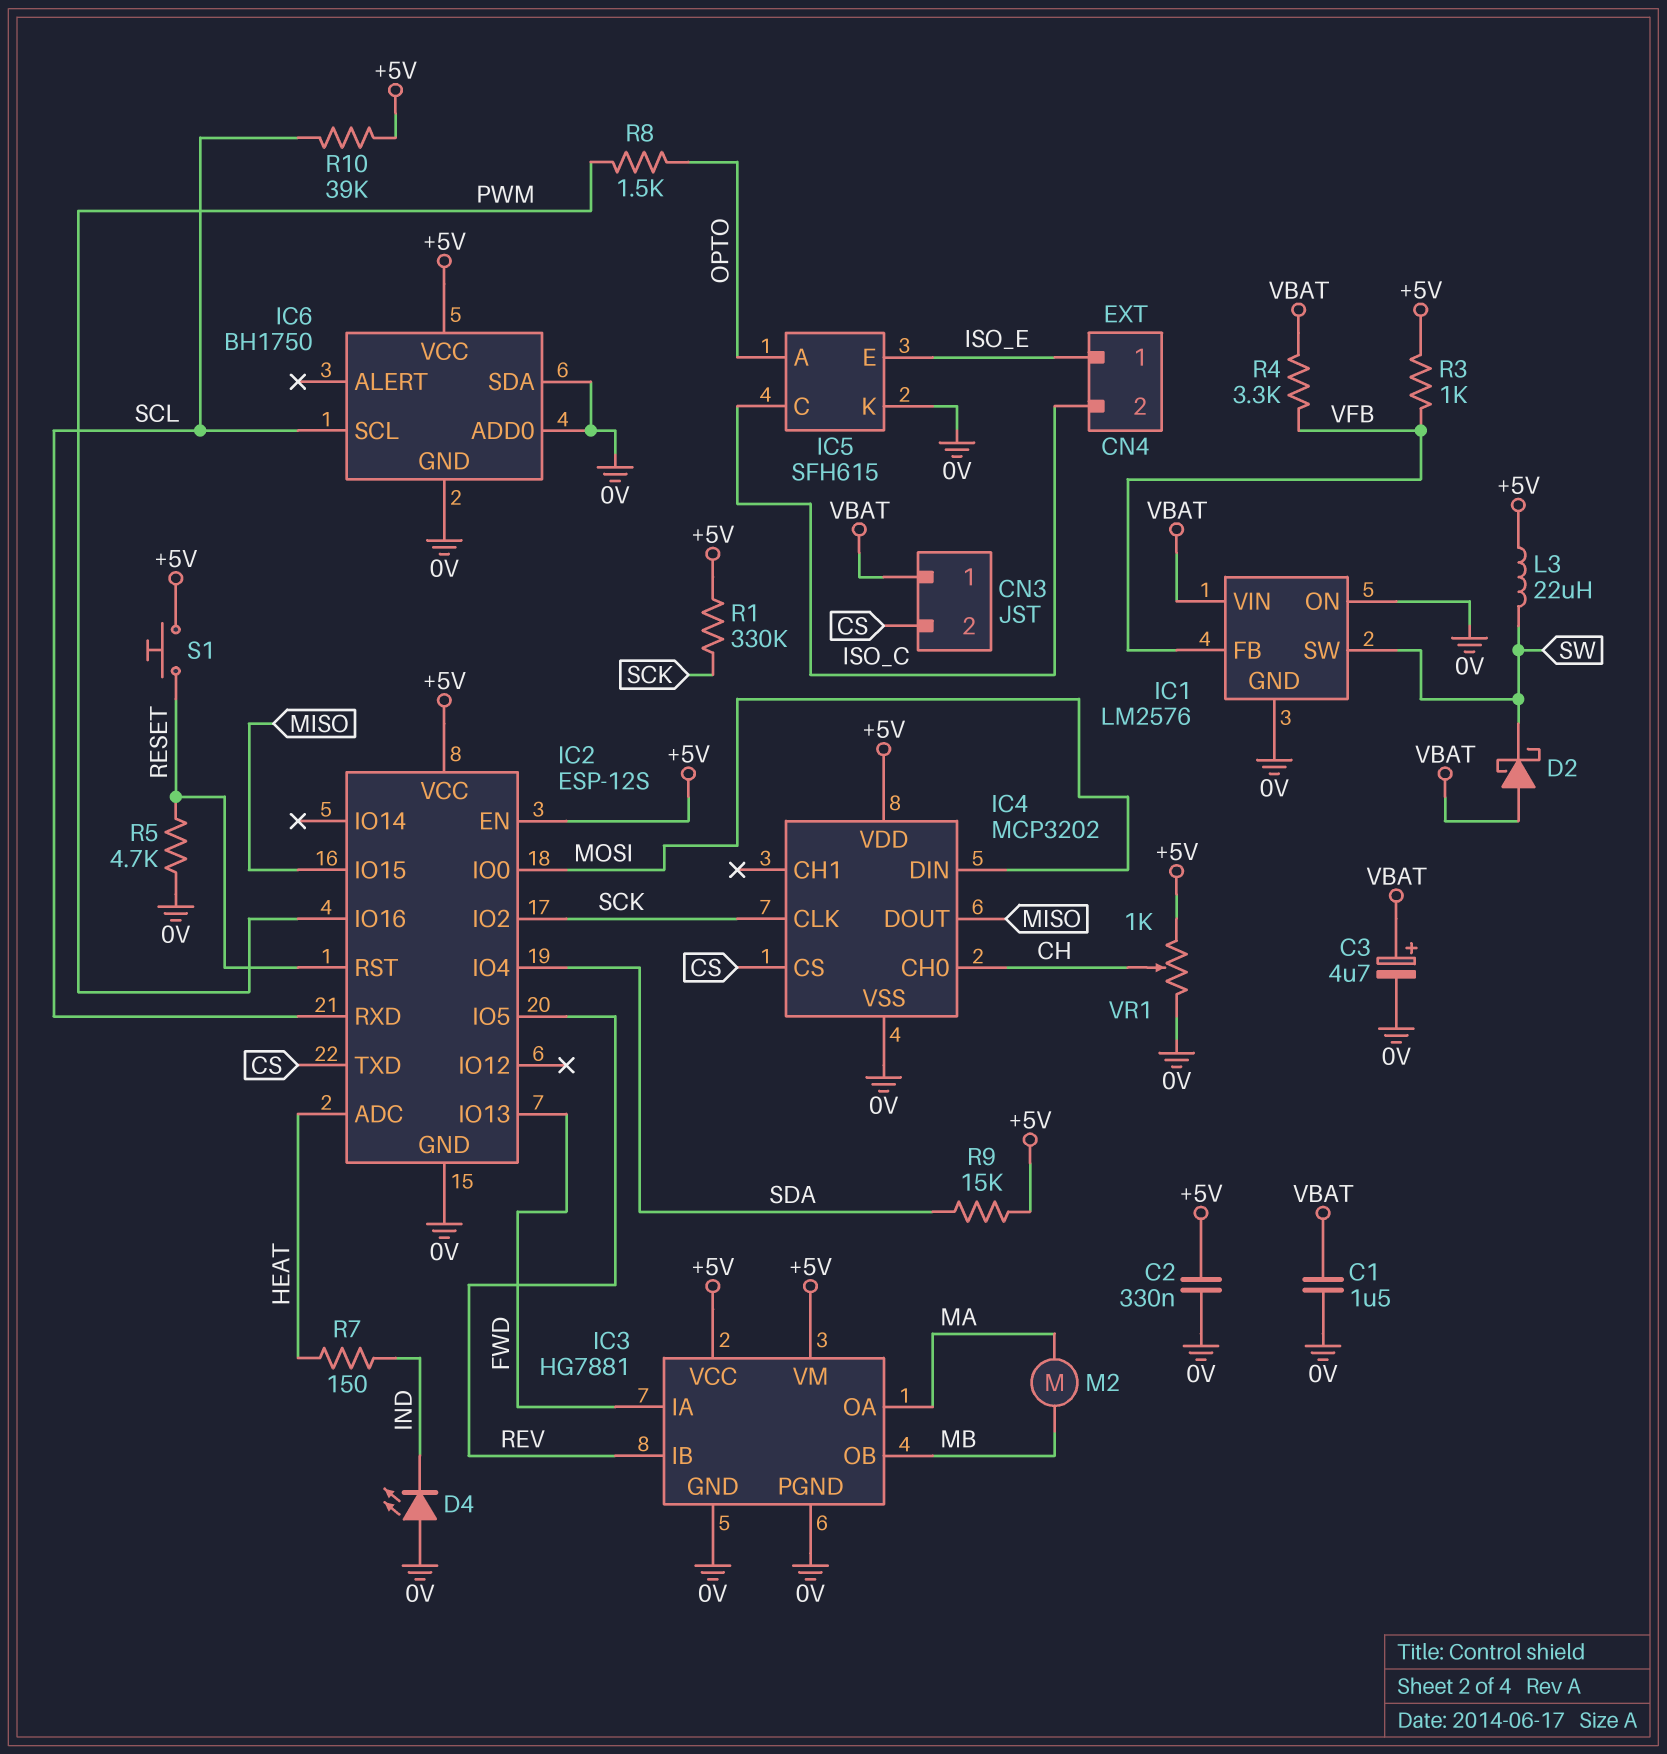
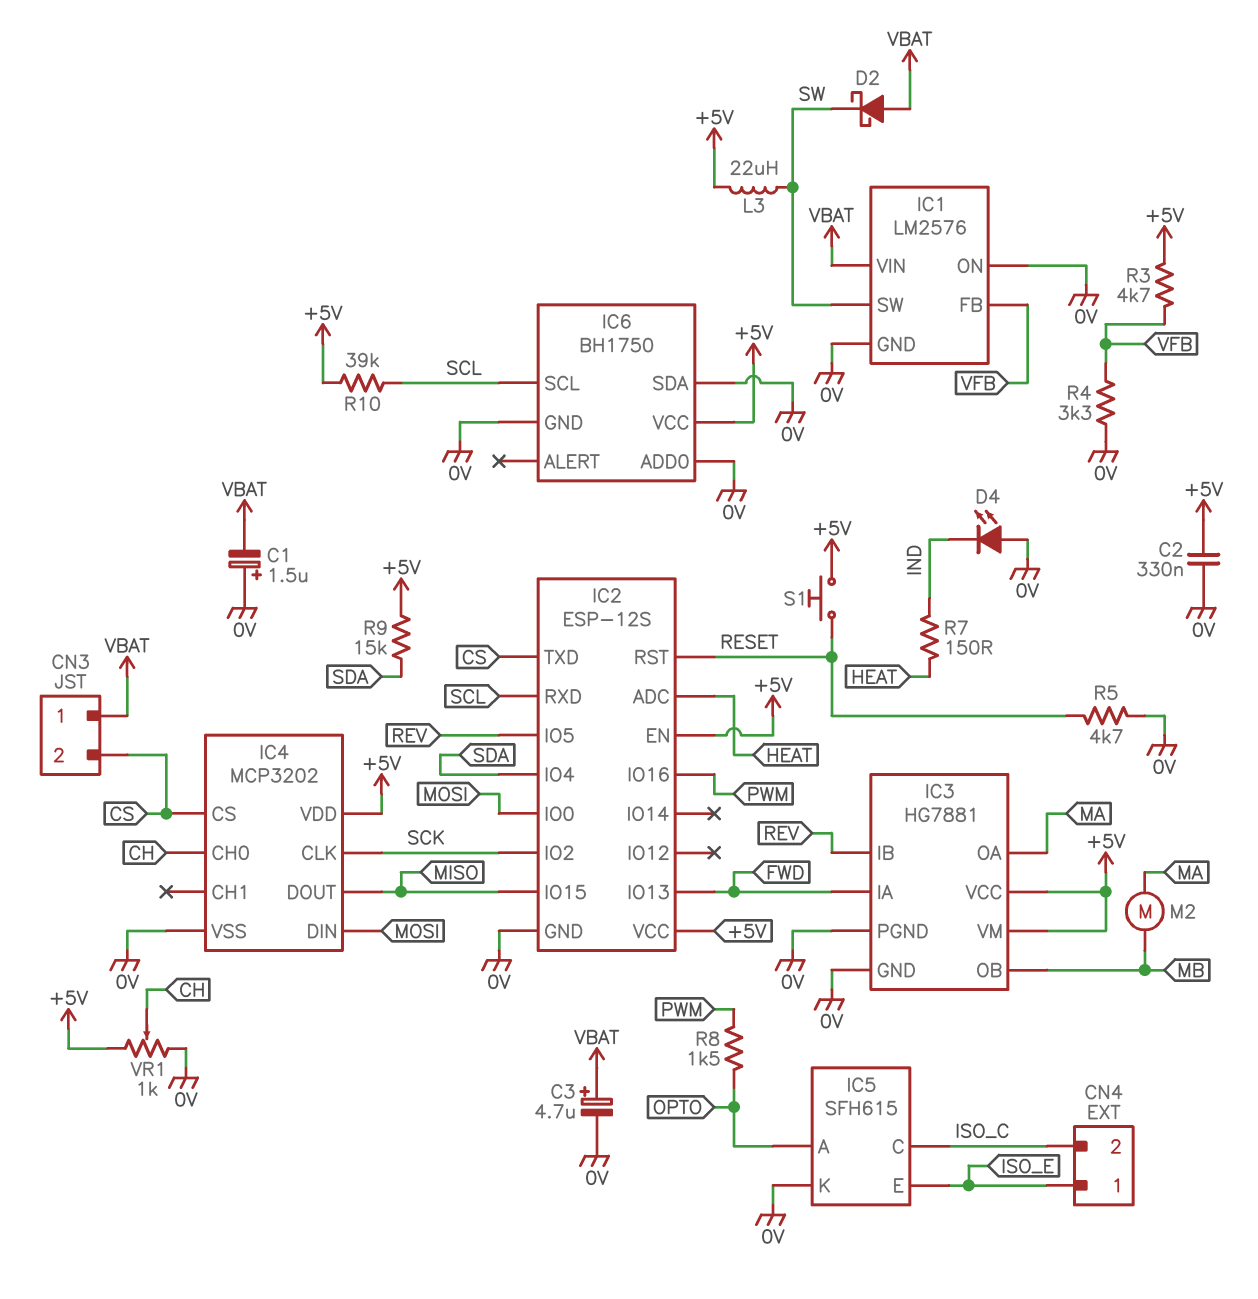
C1: 1.5uF (0V, VBAT) -> 1.5uF (plus 0V, minus VBAT)
R1: 330k (+5V, SCK) -> none
R3: 1k (+5V, VFB) -> 4.7k (+5V, VFB)
R4: 3.3k (VBAT, VFB) -> 3.3k (0V, VFB)

